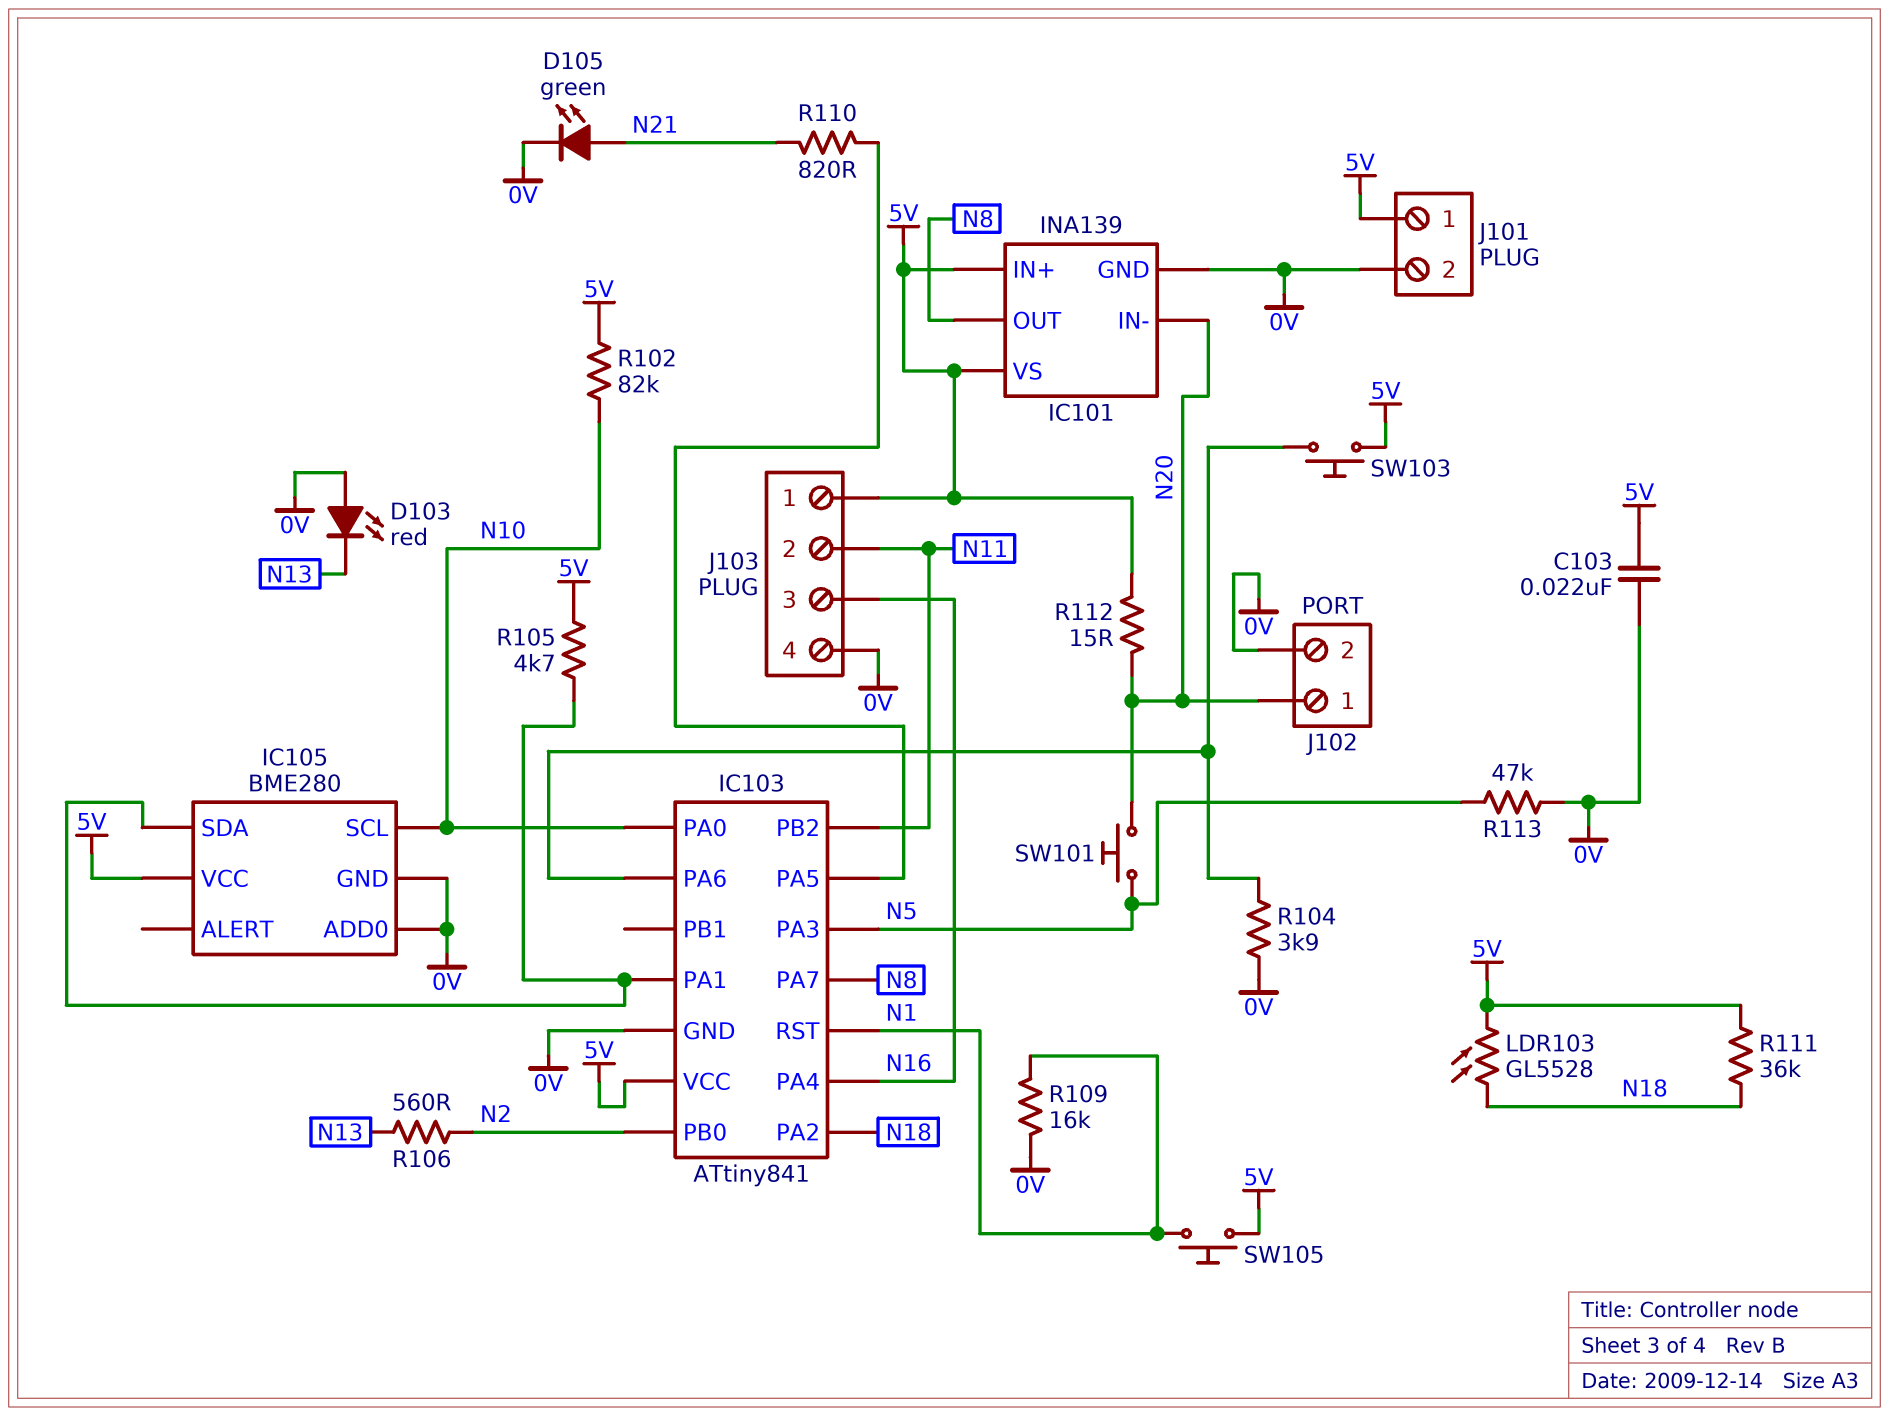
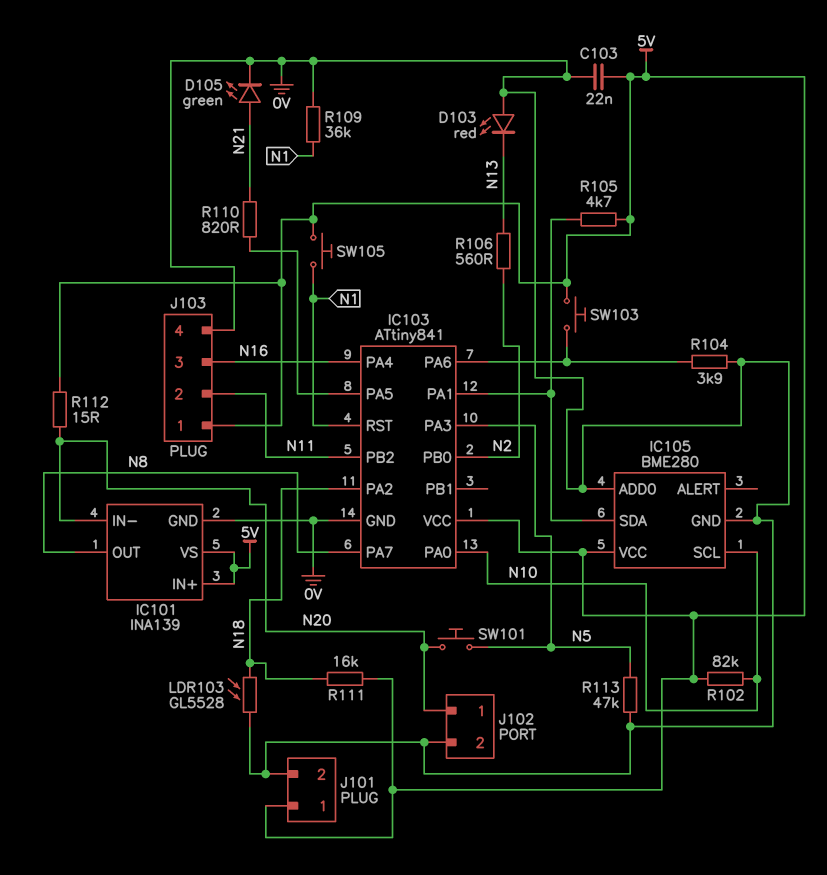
LDR103: GL5528 (5V, N18) -> GL5528 (0V, N18)
R109: 16k (0V, N1) -> 36k (0V, N1)
R111: 36k (5V, N18) -> 16k (5V, N18)

